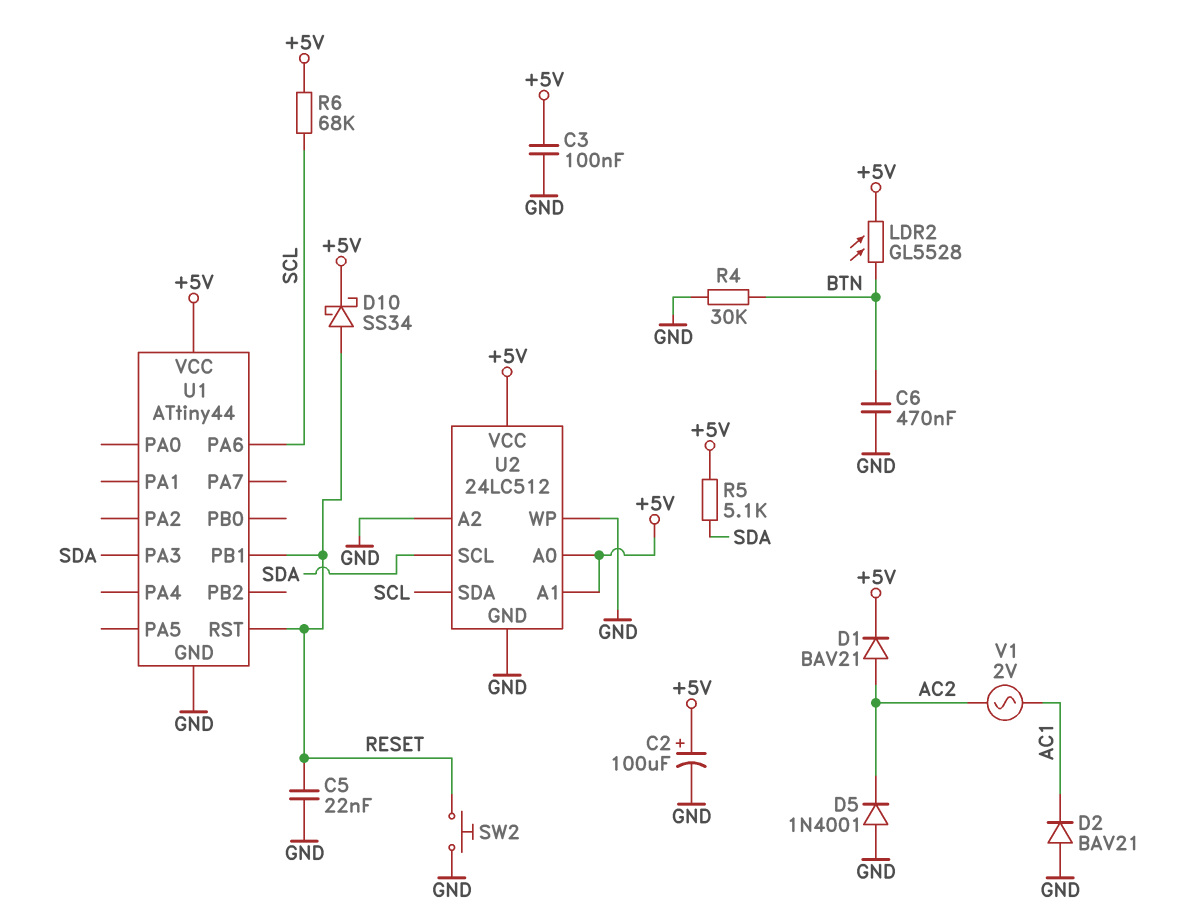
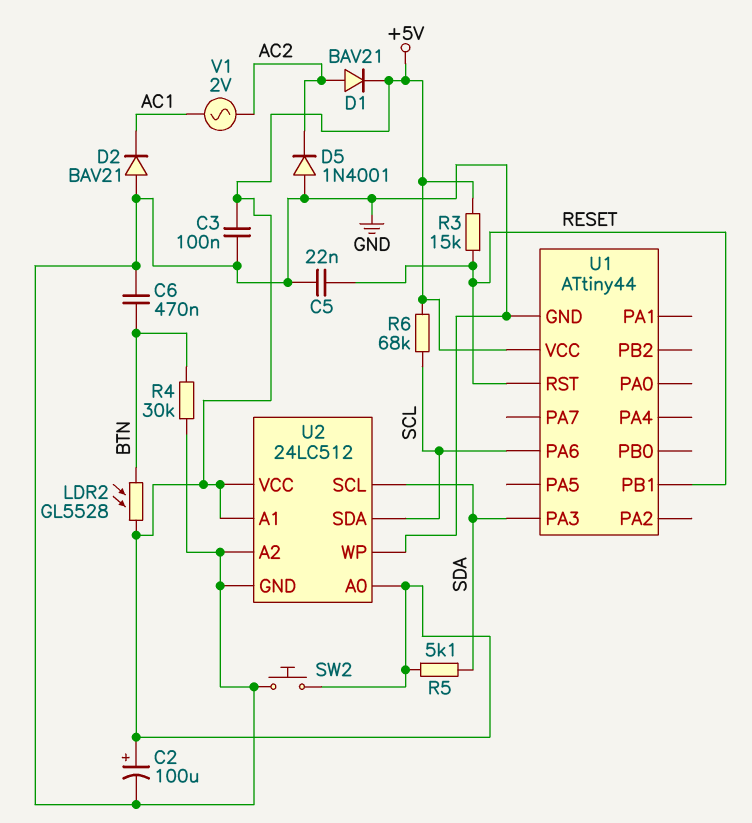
D10: schottky SS34 (A RESET, K +5V) -> none
R3: none -> 15k (+5V, RESET)
SW2: button (GND, RESET) -> button (+5V, GND)

